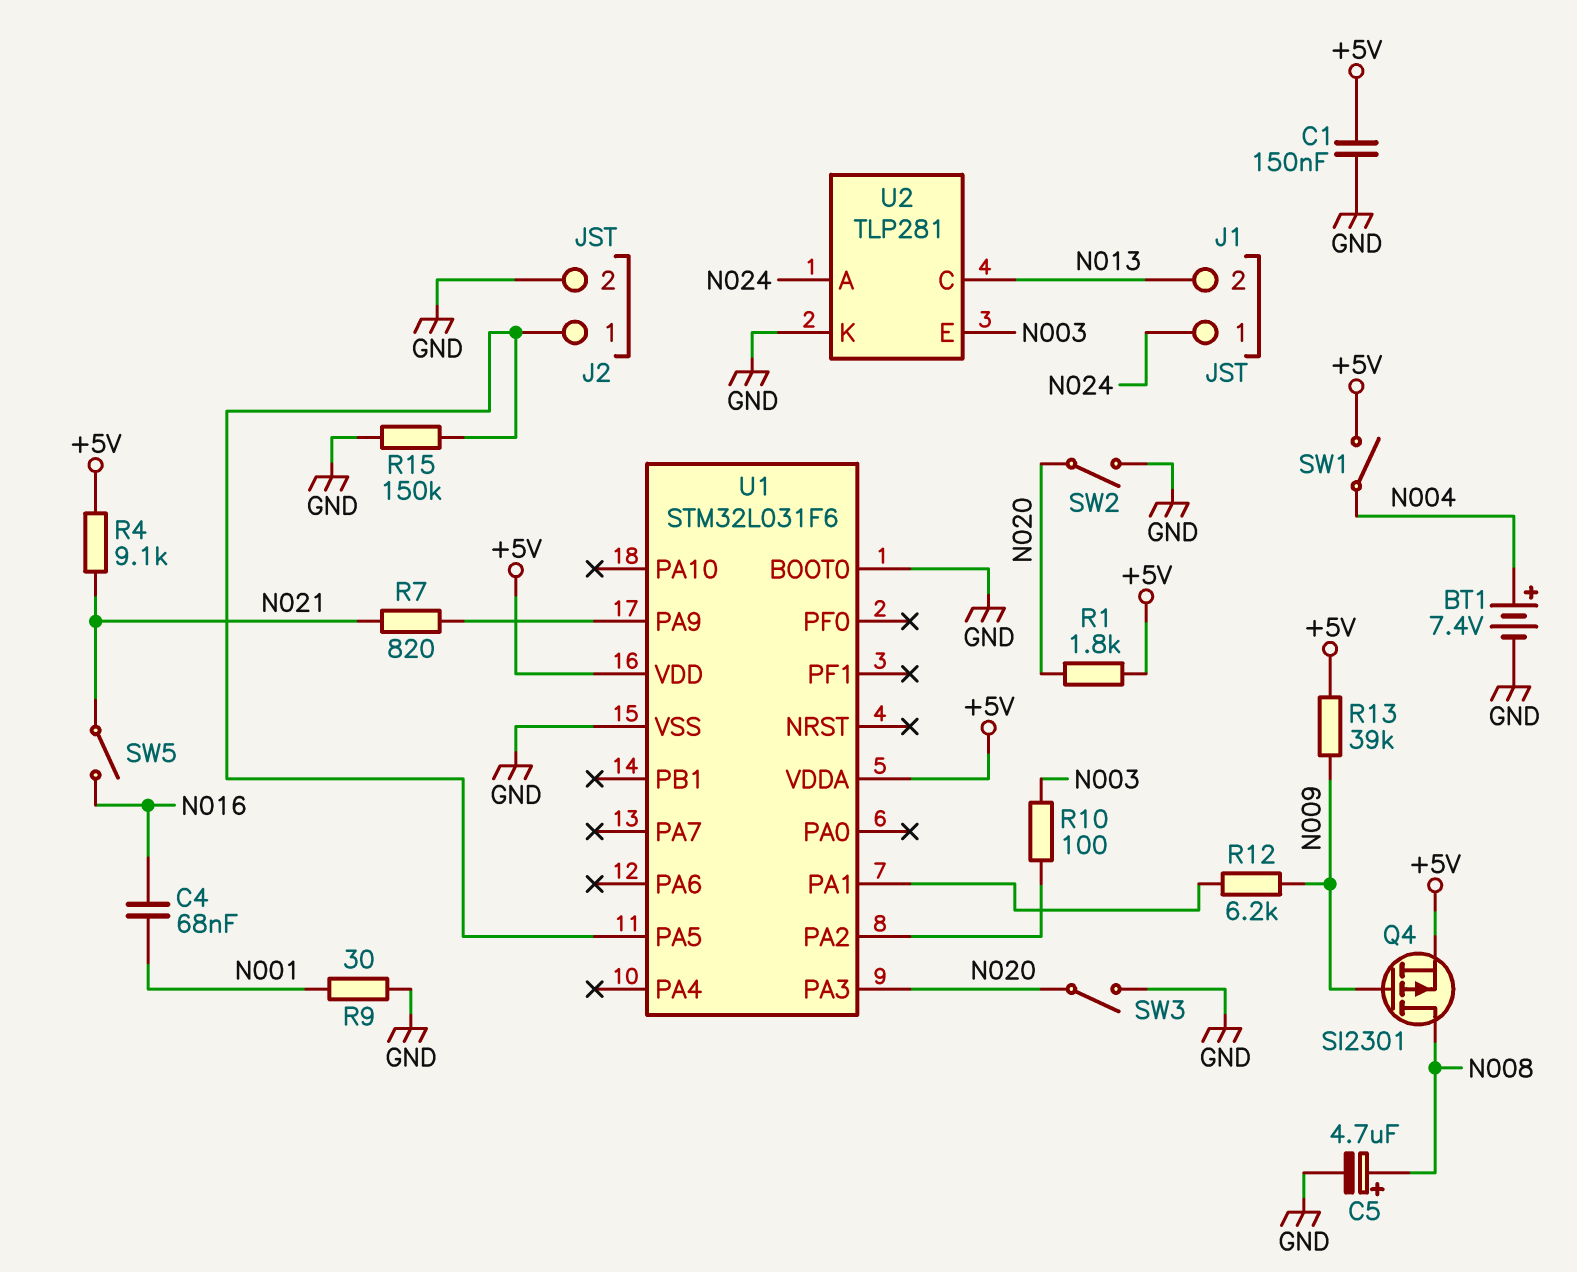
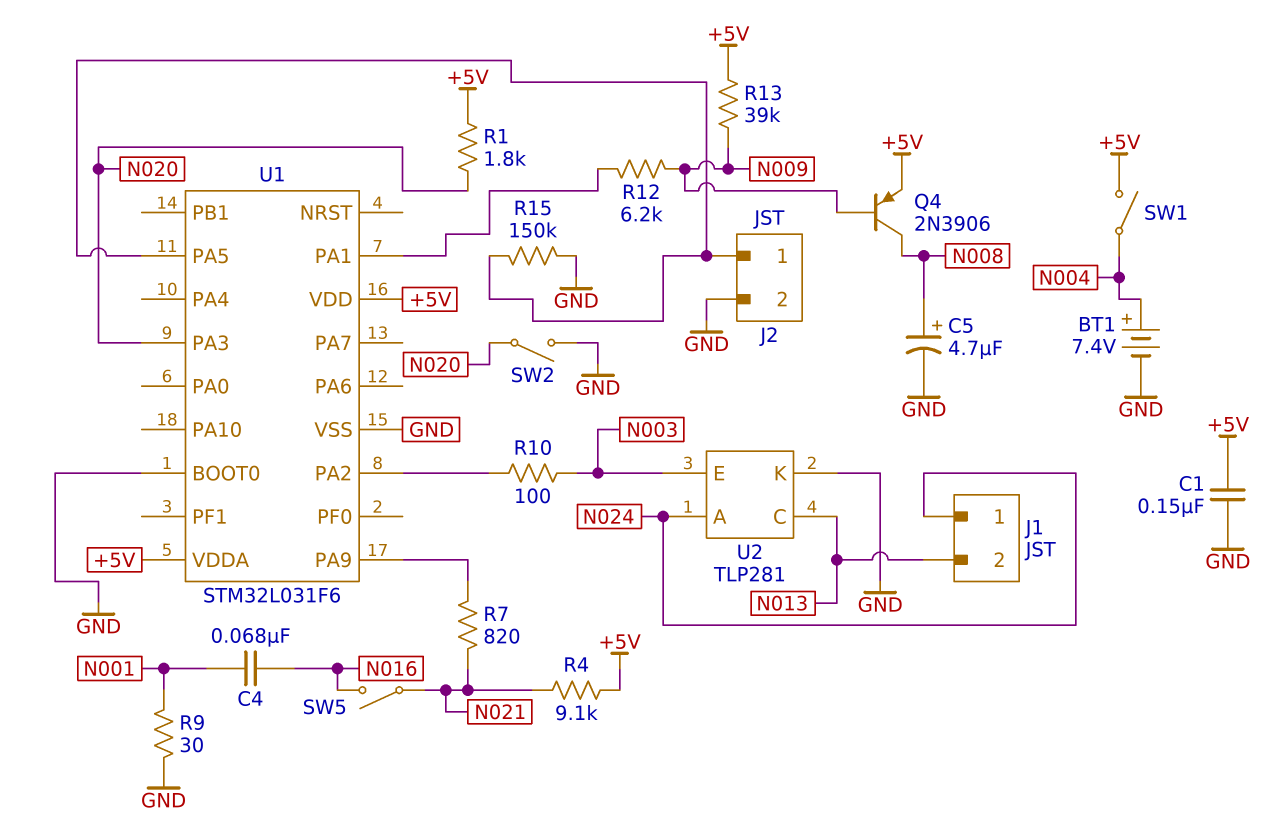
Q4: PMOS SI2301 (G N009, D N008, S +5V) -> PNP 2N3906 (B N009, C N008, E +5V)
SW3: switch (GND, N020) -> none

